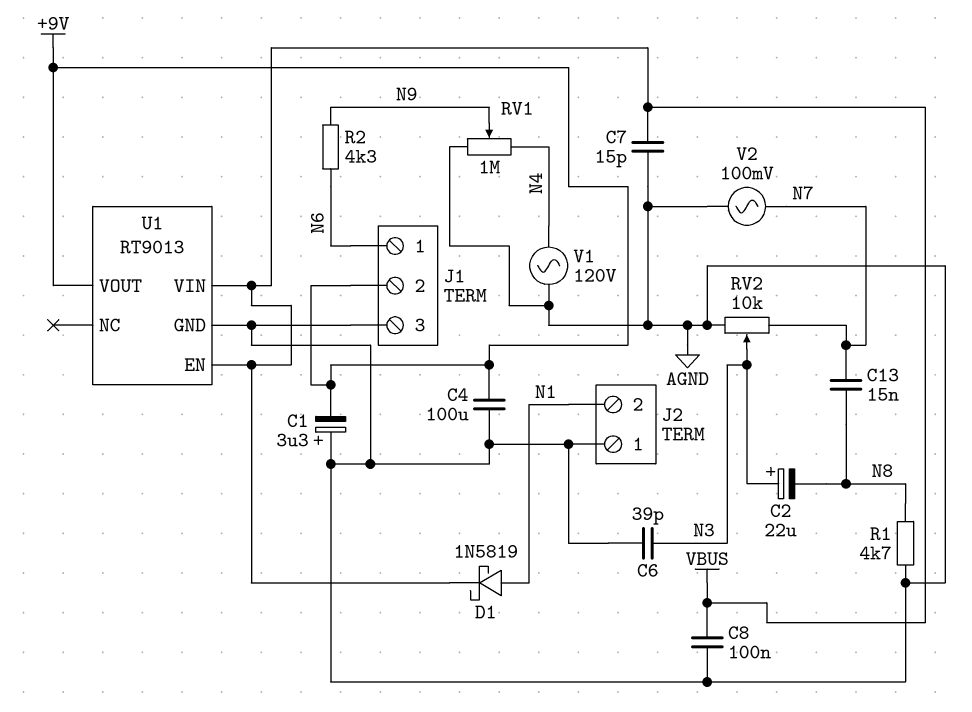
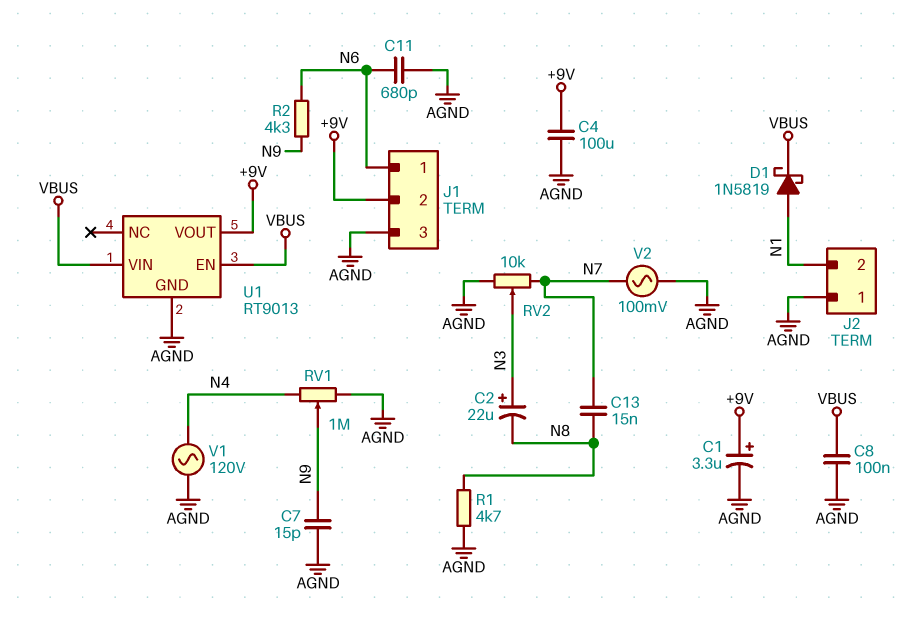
C1: 3.3uF (plus AGND, minus +9V) -> 3.3uF (plus +9V, minus AGND)
C6: 39pF (AGND, N3) -> none
C7: 15pF (AGND, VBUS) -> 15pF (AGND, N9)
C11: none -> 680pF (AGND, N6)

